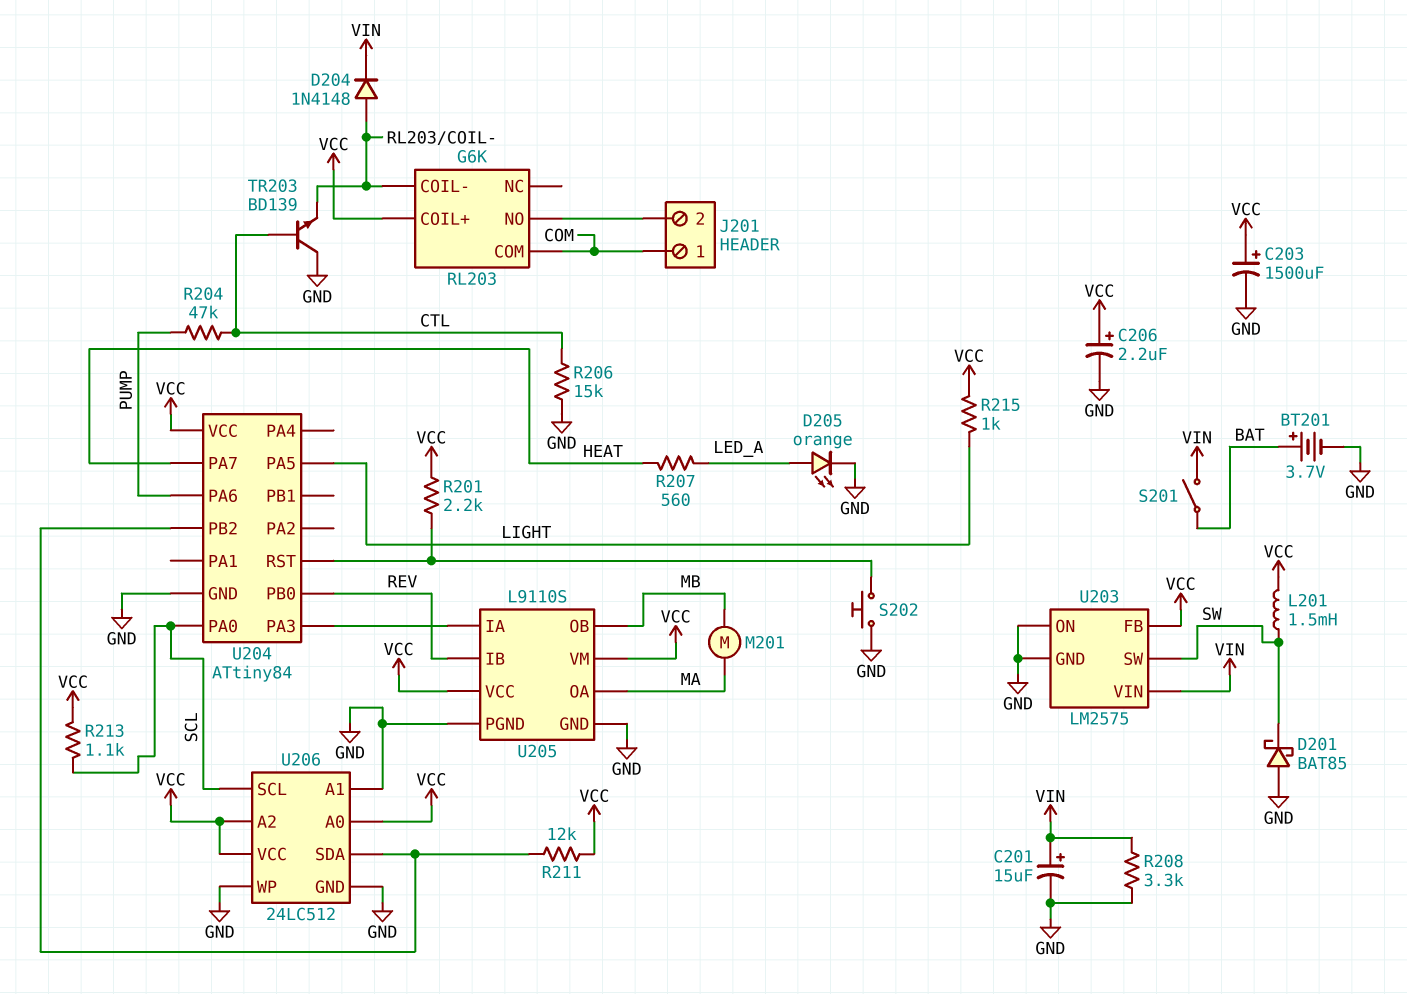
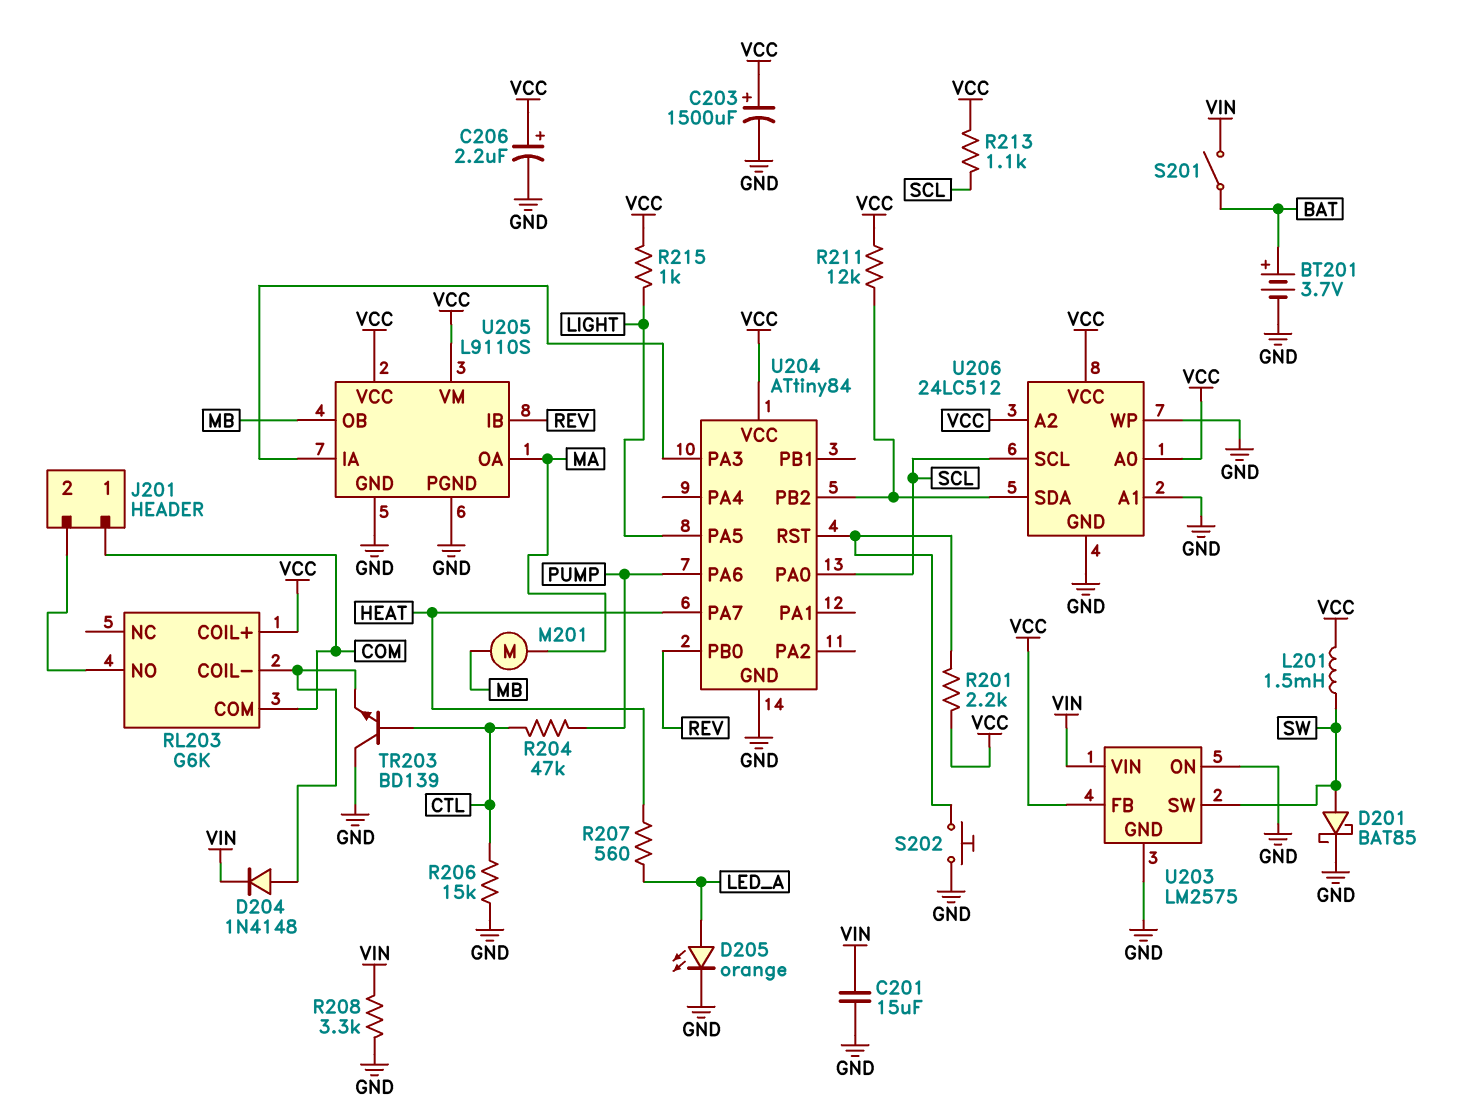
C201: 15uF (plus VIN, minus GND) -> 15uF (GND, VIN)
D201: schottky BAT85 (A GND, K SW) -> schottky BAT85 (A SW, K GND)

